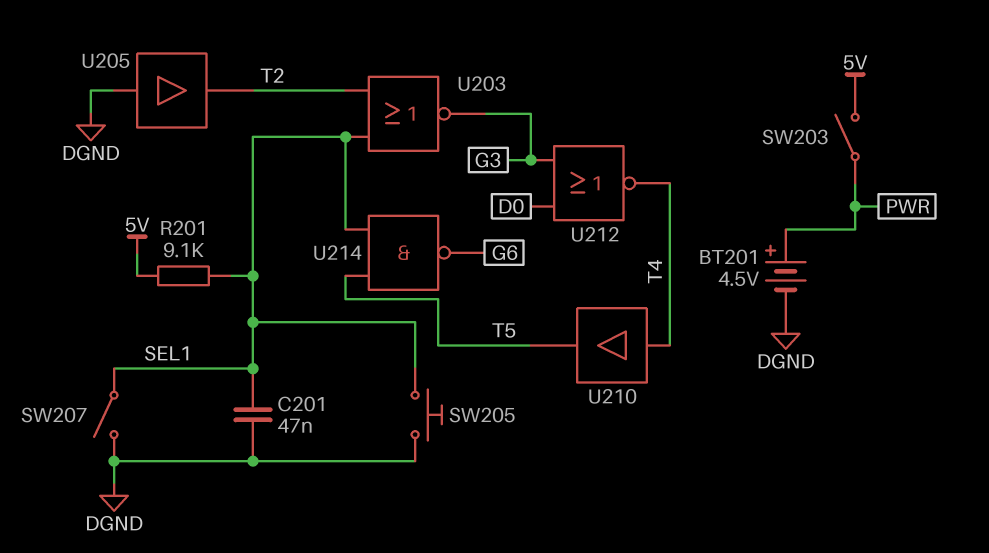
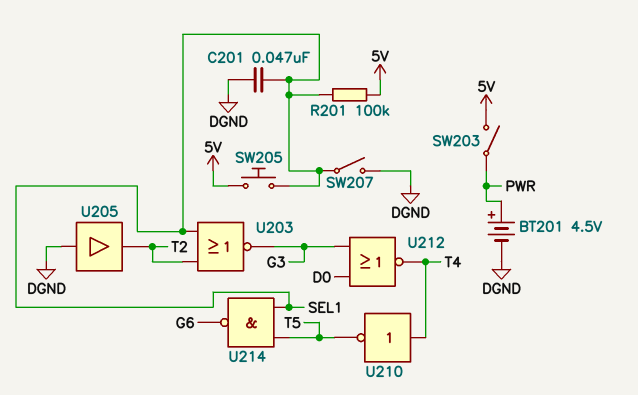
R201: 9.1k (5V, SEL1) -> 100k (5V, SEL1)
SW205: button (DGND, SEL1) -> button (5V, SEL1)
U210: buffer (in T4, out T5) -> NOT (in T4, out T5)

